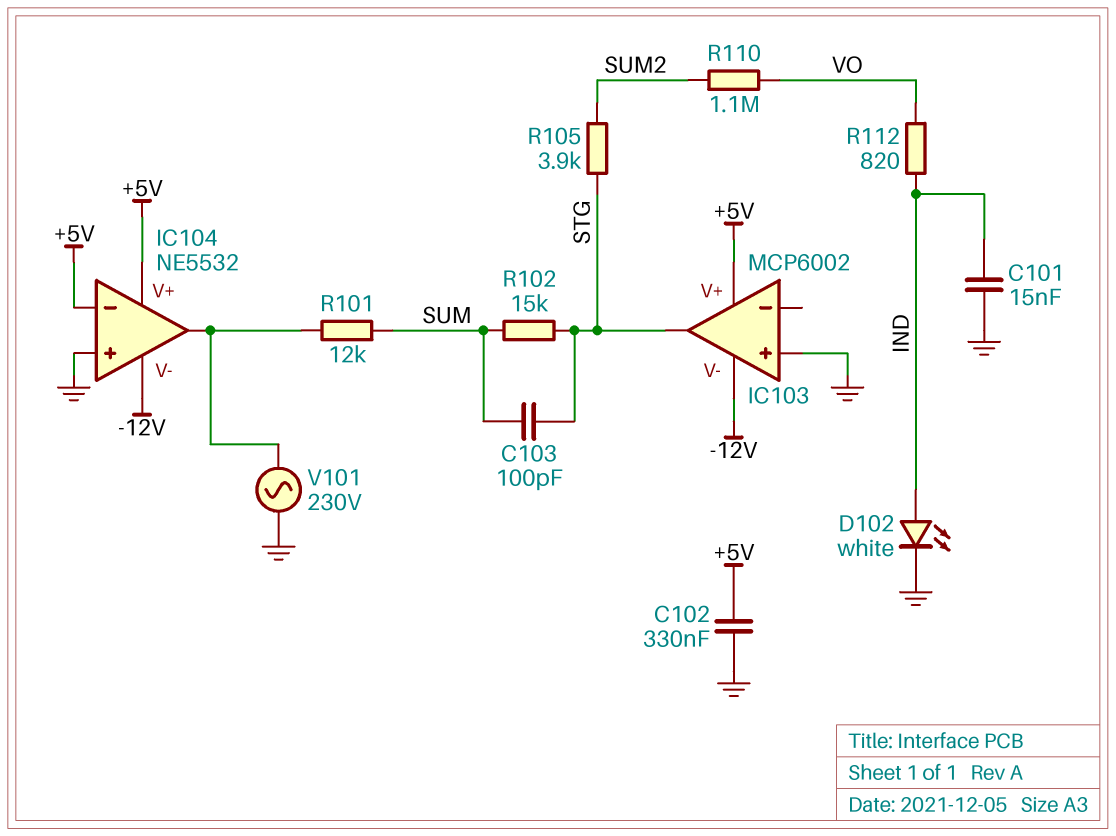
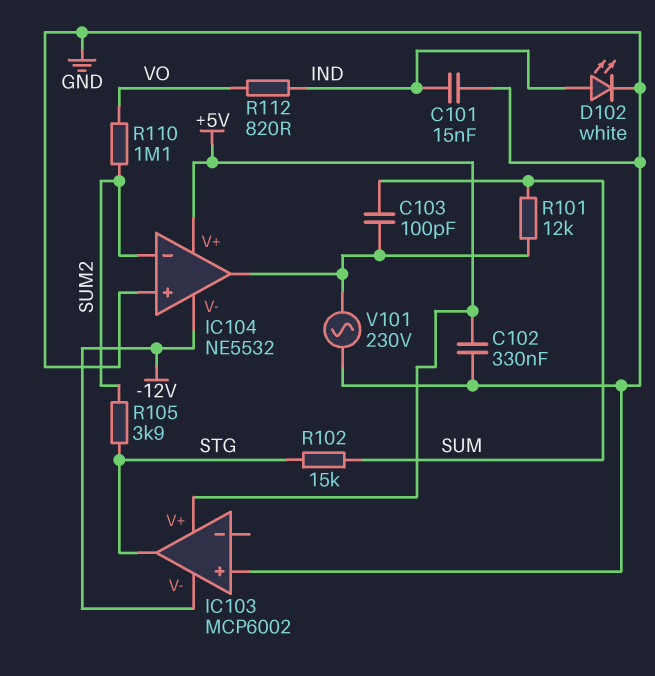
C103: 100pF (STG, SUM) -> 100pF (IC104/out, SUM)
IC104 pin in-: +5V -> SUM2

